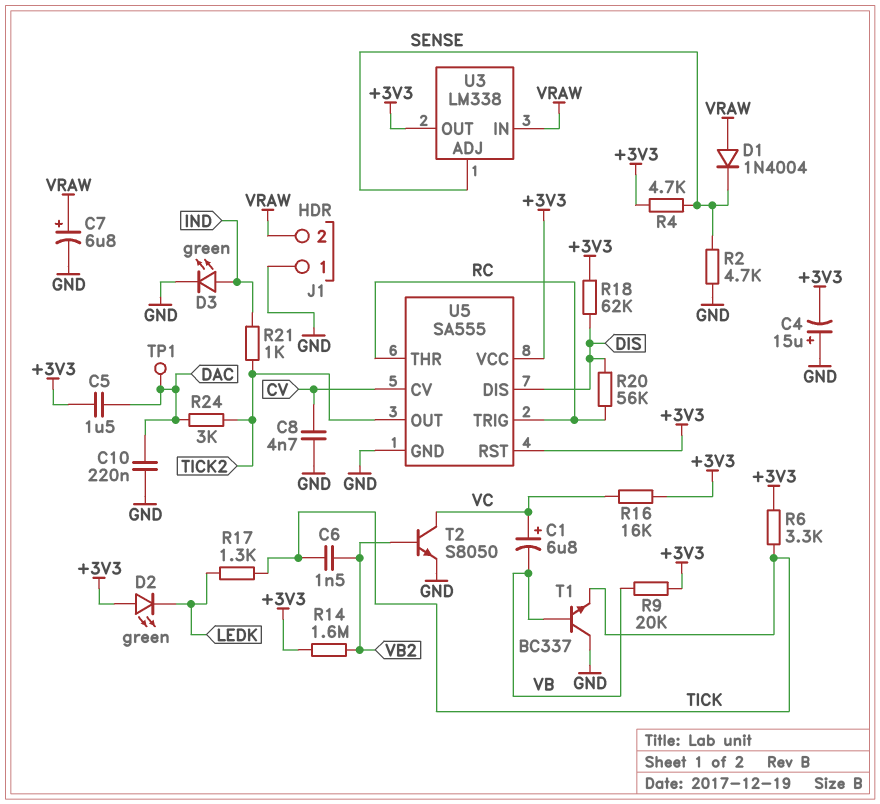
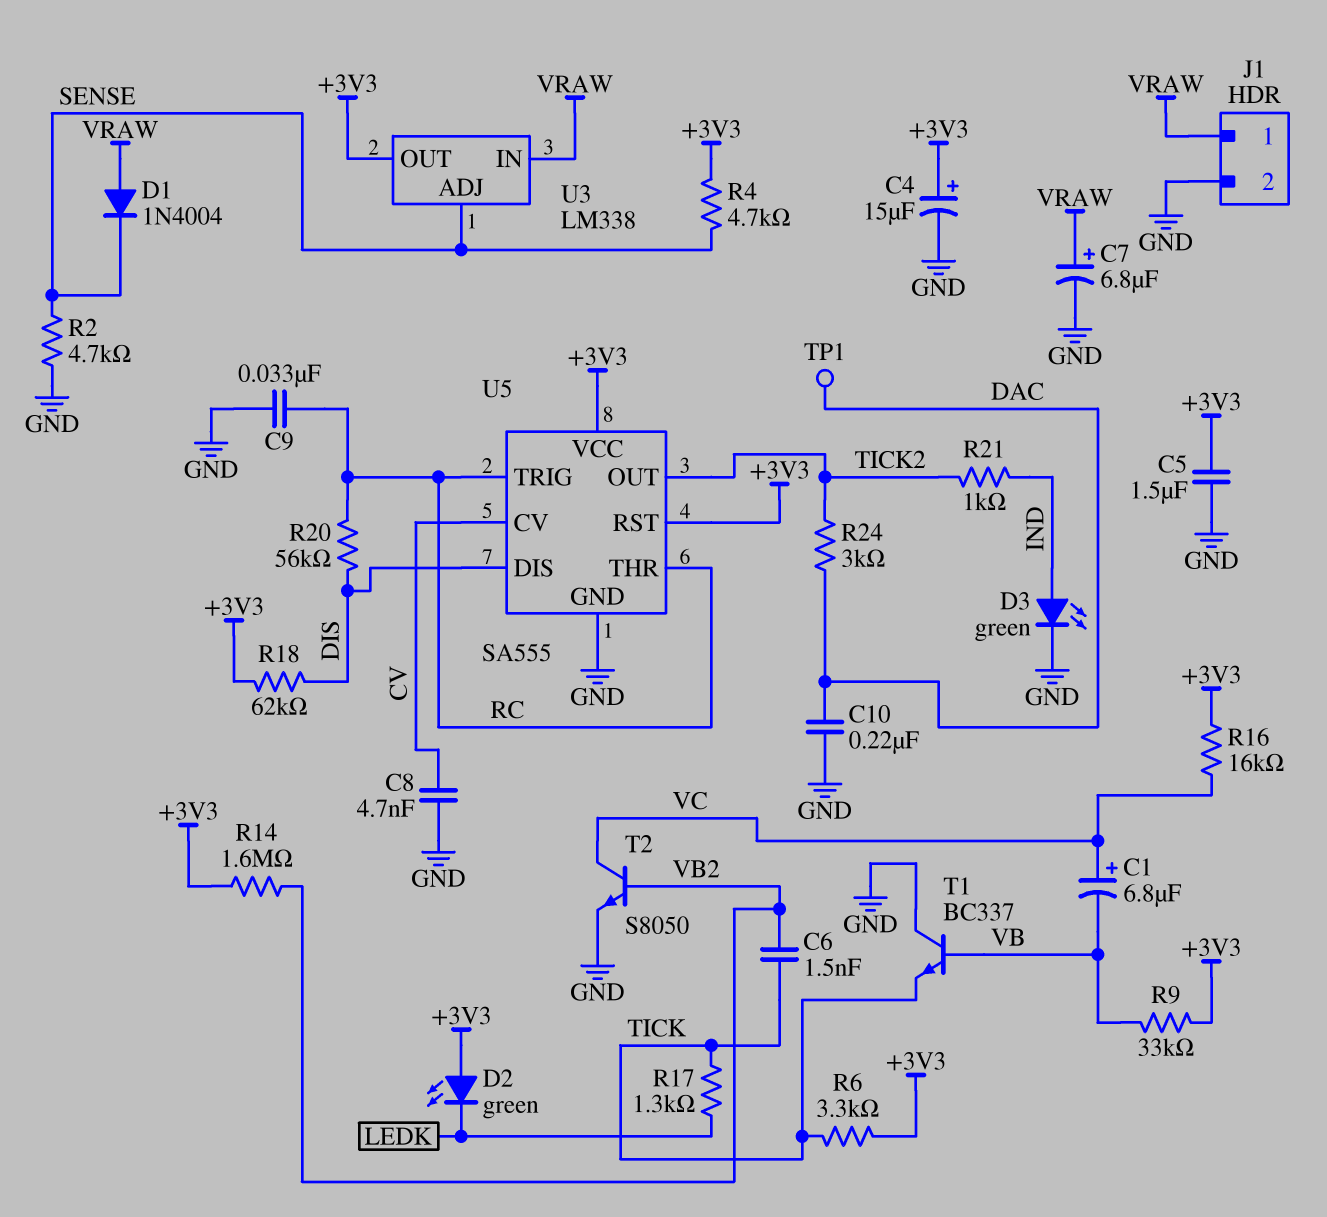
C4: 15uF (plus GND, minus +3V3) -> 15uF (plus +3V3, minus GND)
C5: 1.5uF (+3V3, DAC) -> 1.5uF (+3V3, GND)
C9: none -> 33nF (GND, RC)
J1 pin 1: GND -> VRAW
J1 pin 2: VRAW -> GND
R9: 20k (+3V3, VB) -> 33k (+3V3, VB)

